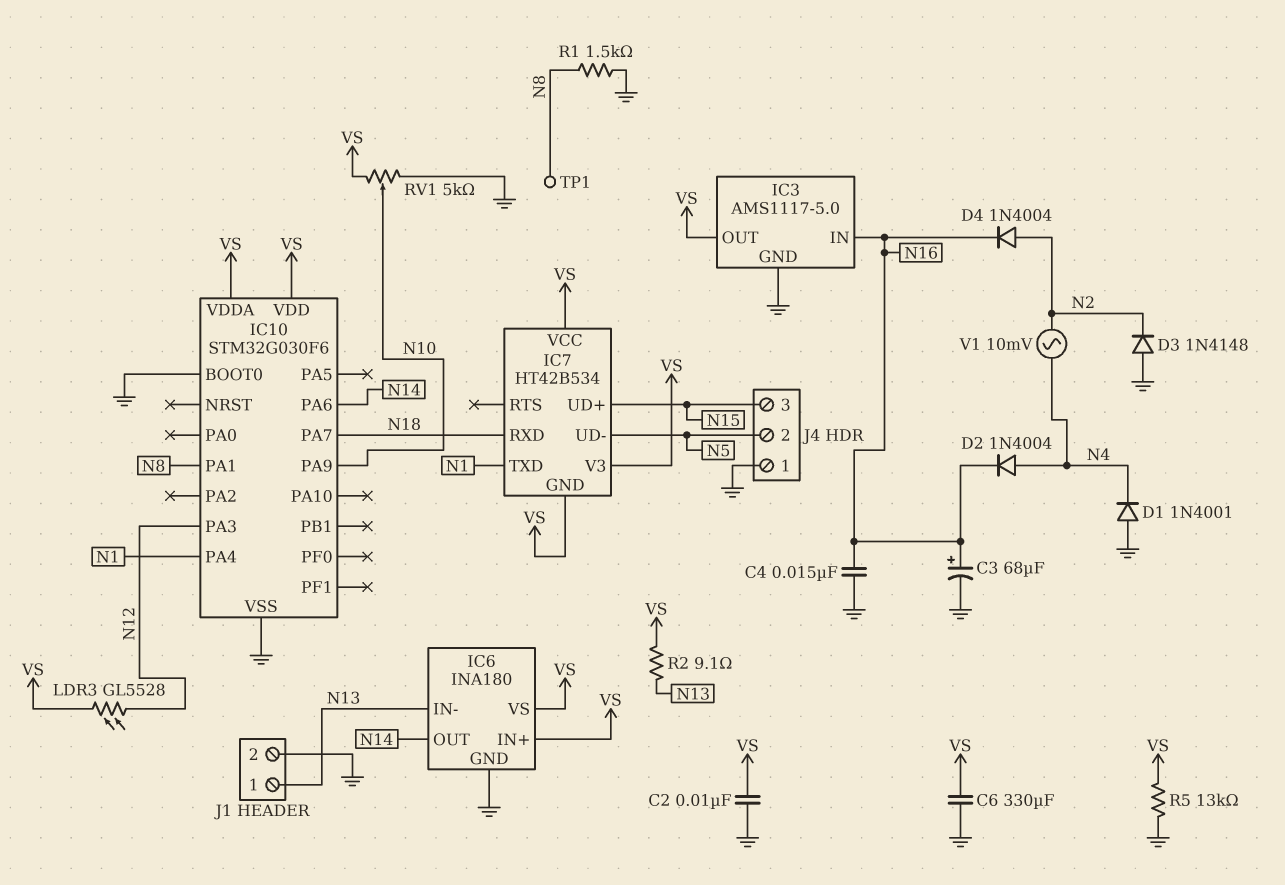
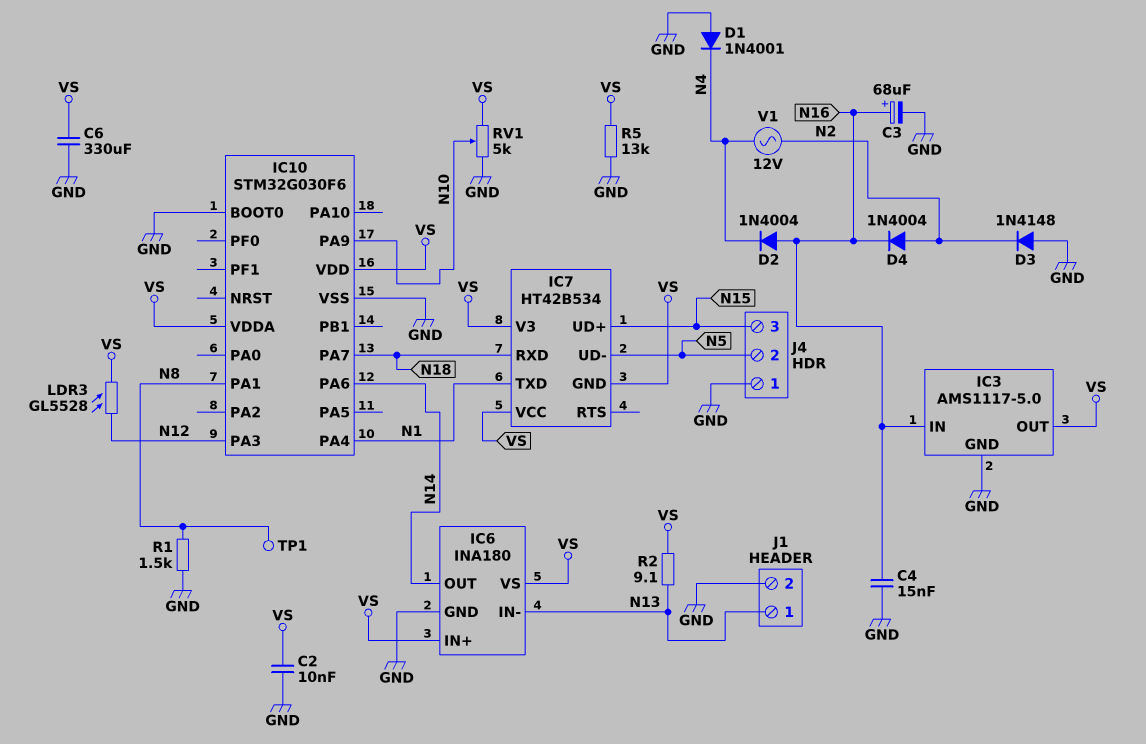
D2: diode 1N4004 (A N4, K N16) -> diode 1N4004 (A N16, K N4)
V1: AC 10mV (N2, N4) -> AC 12V (N2, N4)

